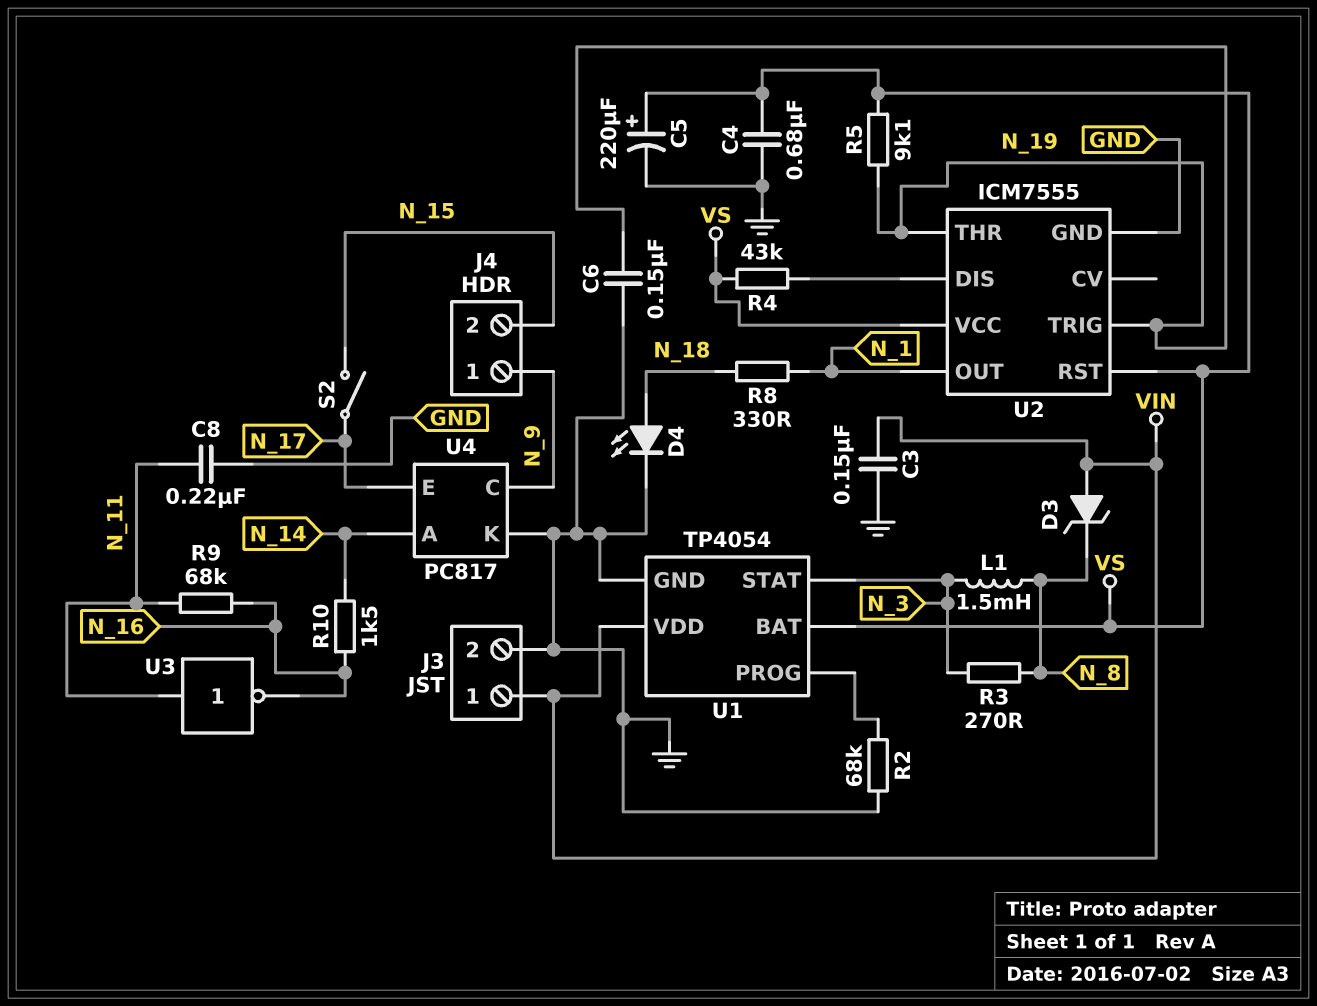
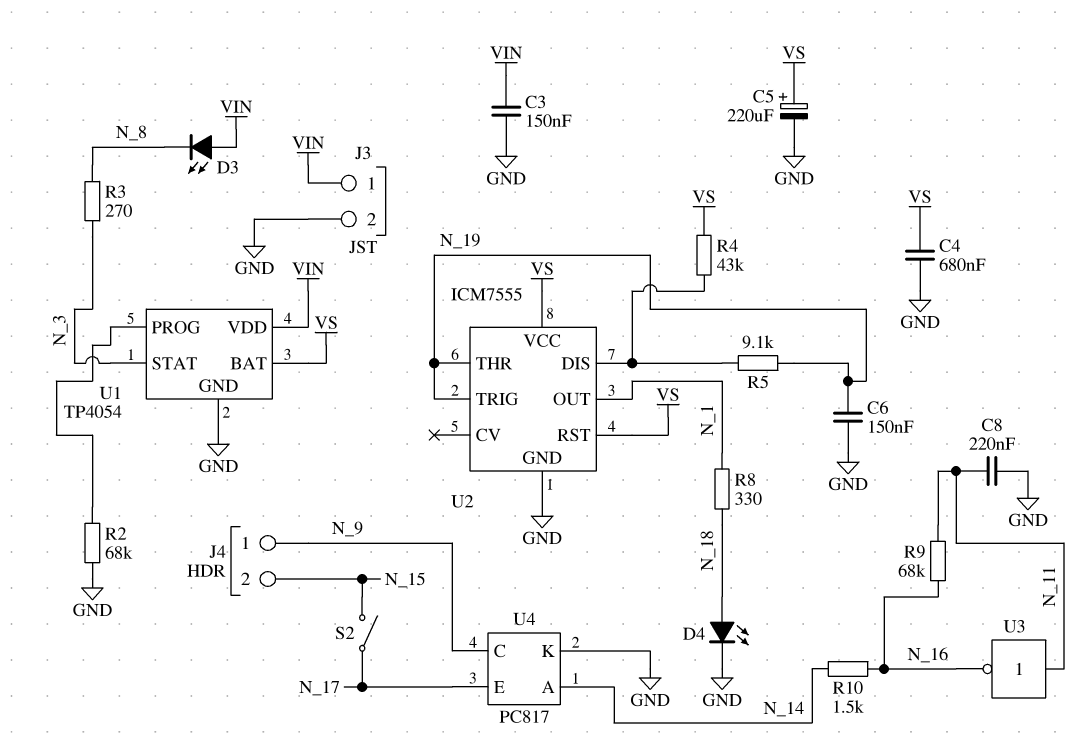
D3: zener (A VIN, K N_8) -> LED (A VIN, K N_8)
L1: 1.5mH (N_3, N_8) -> none
R5: 9.1k (N_19, VS) -> 9.1k (N_19, U2/DIS)

